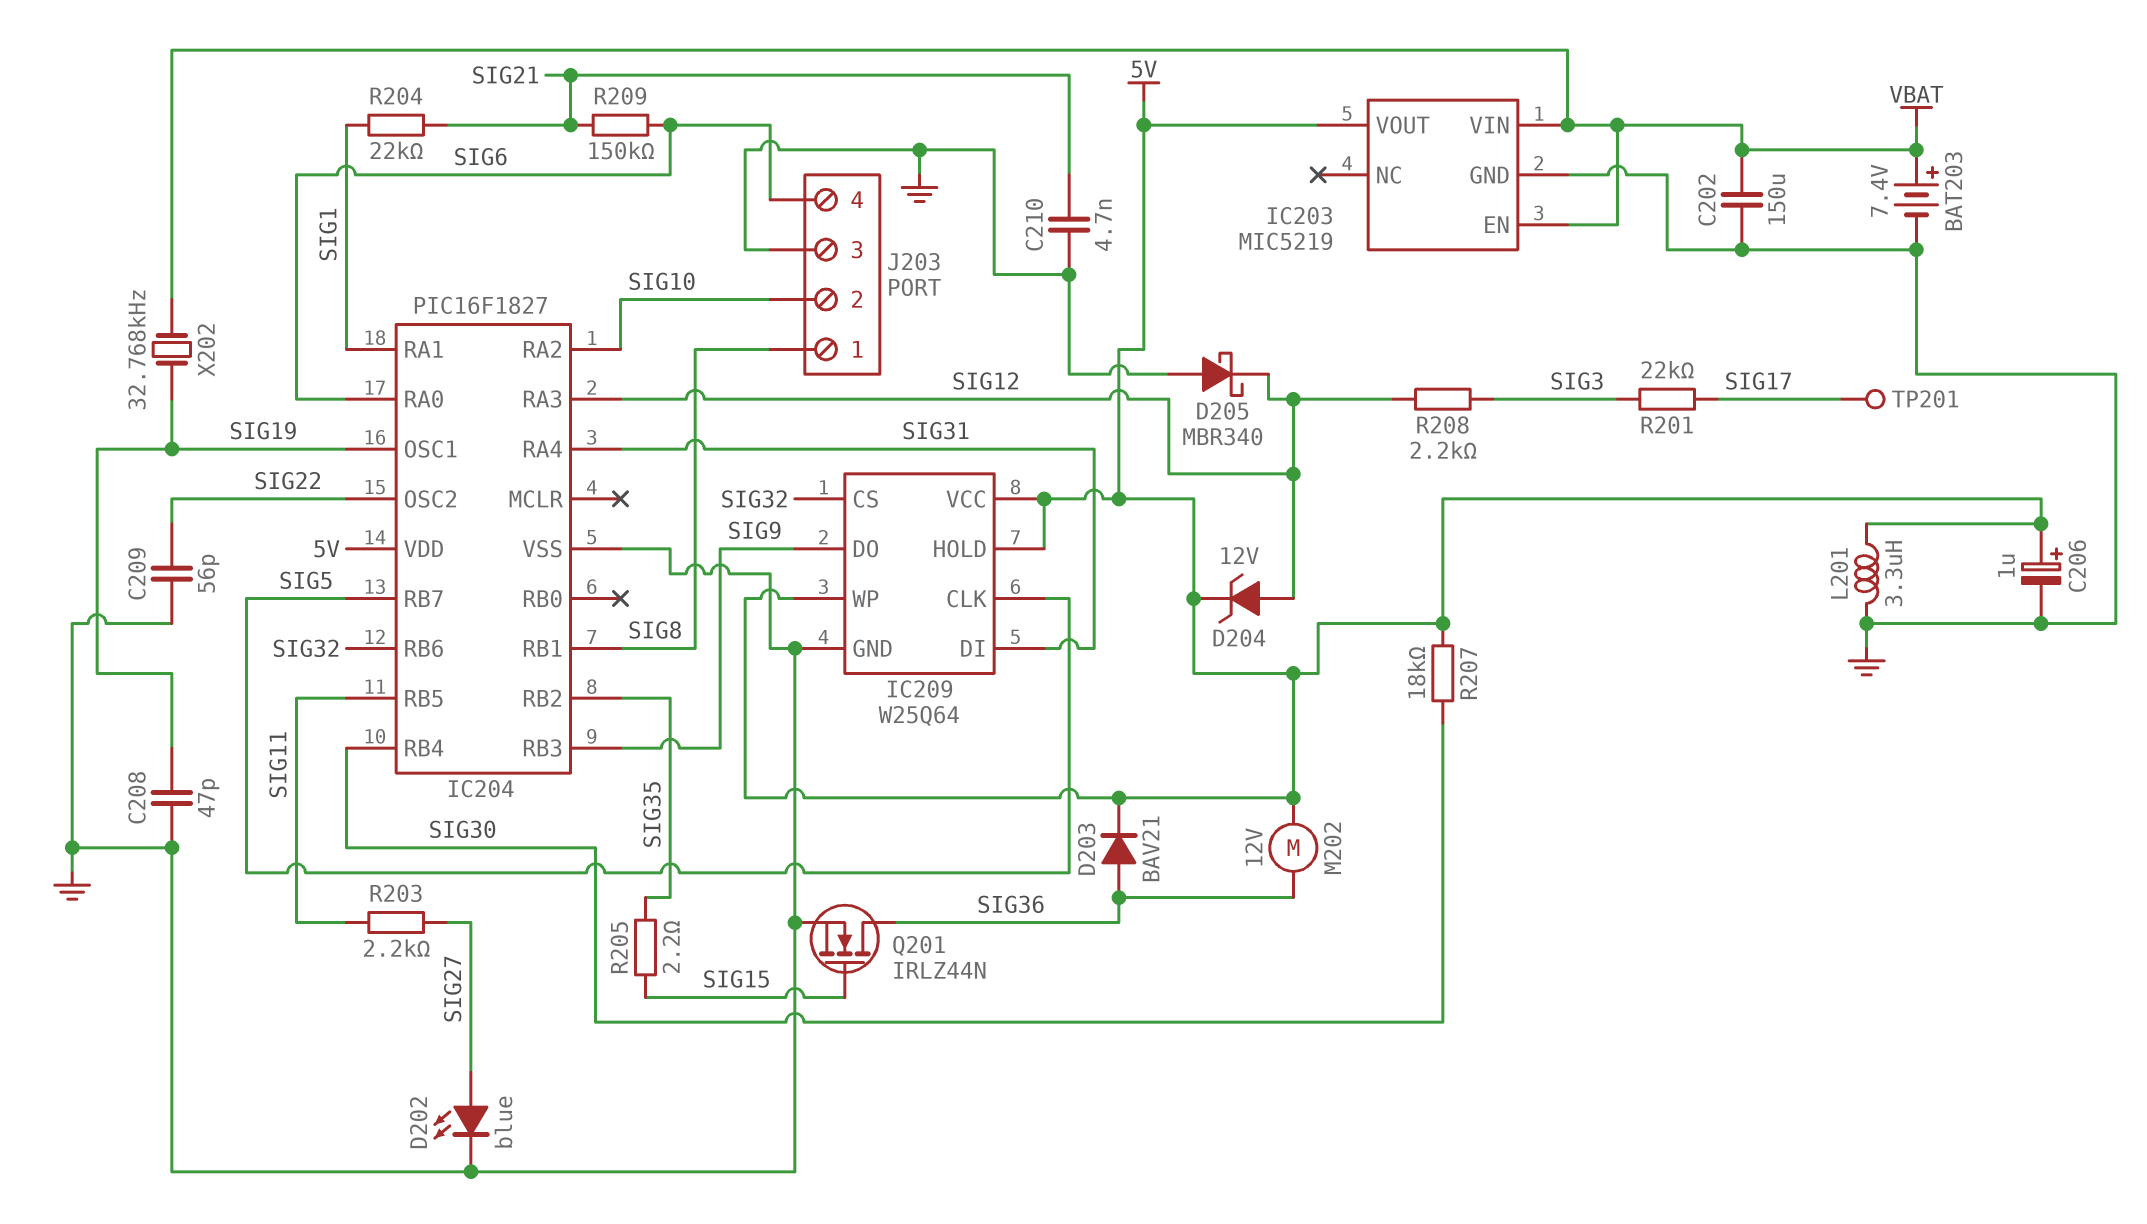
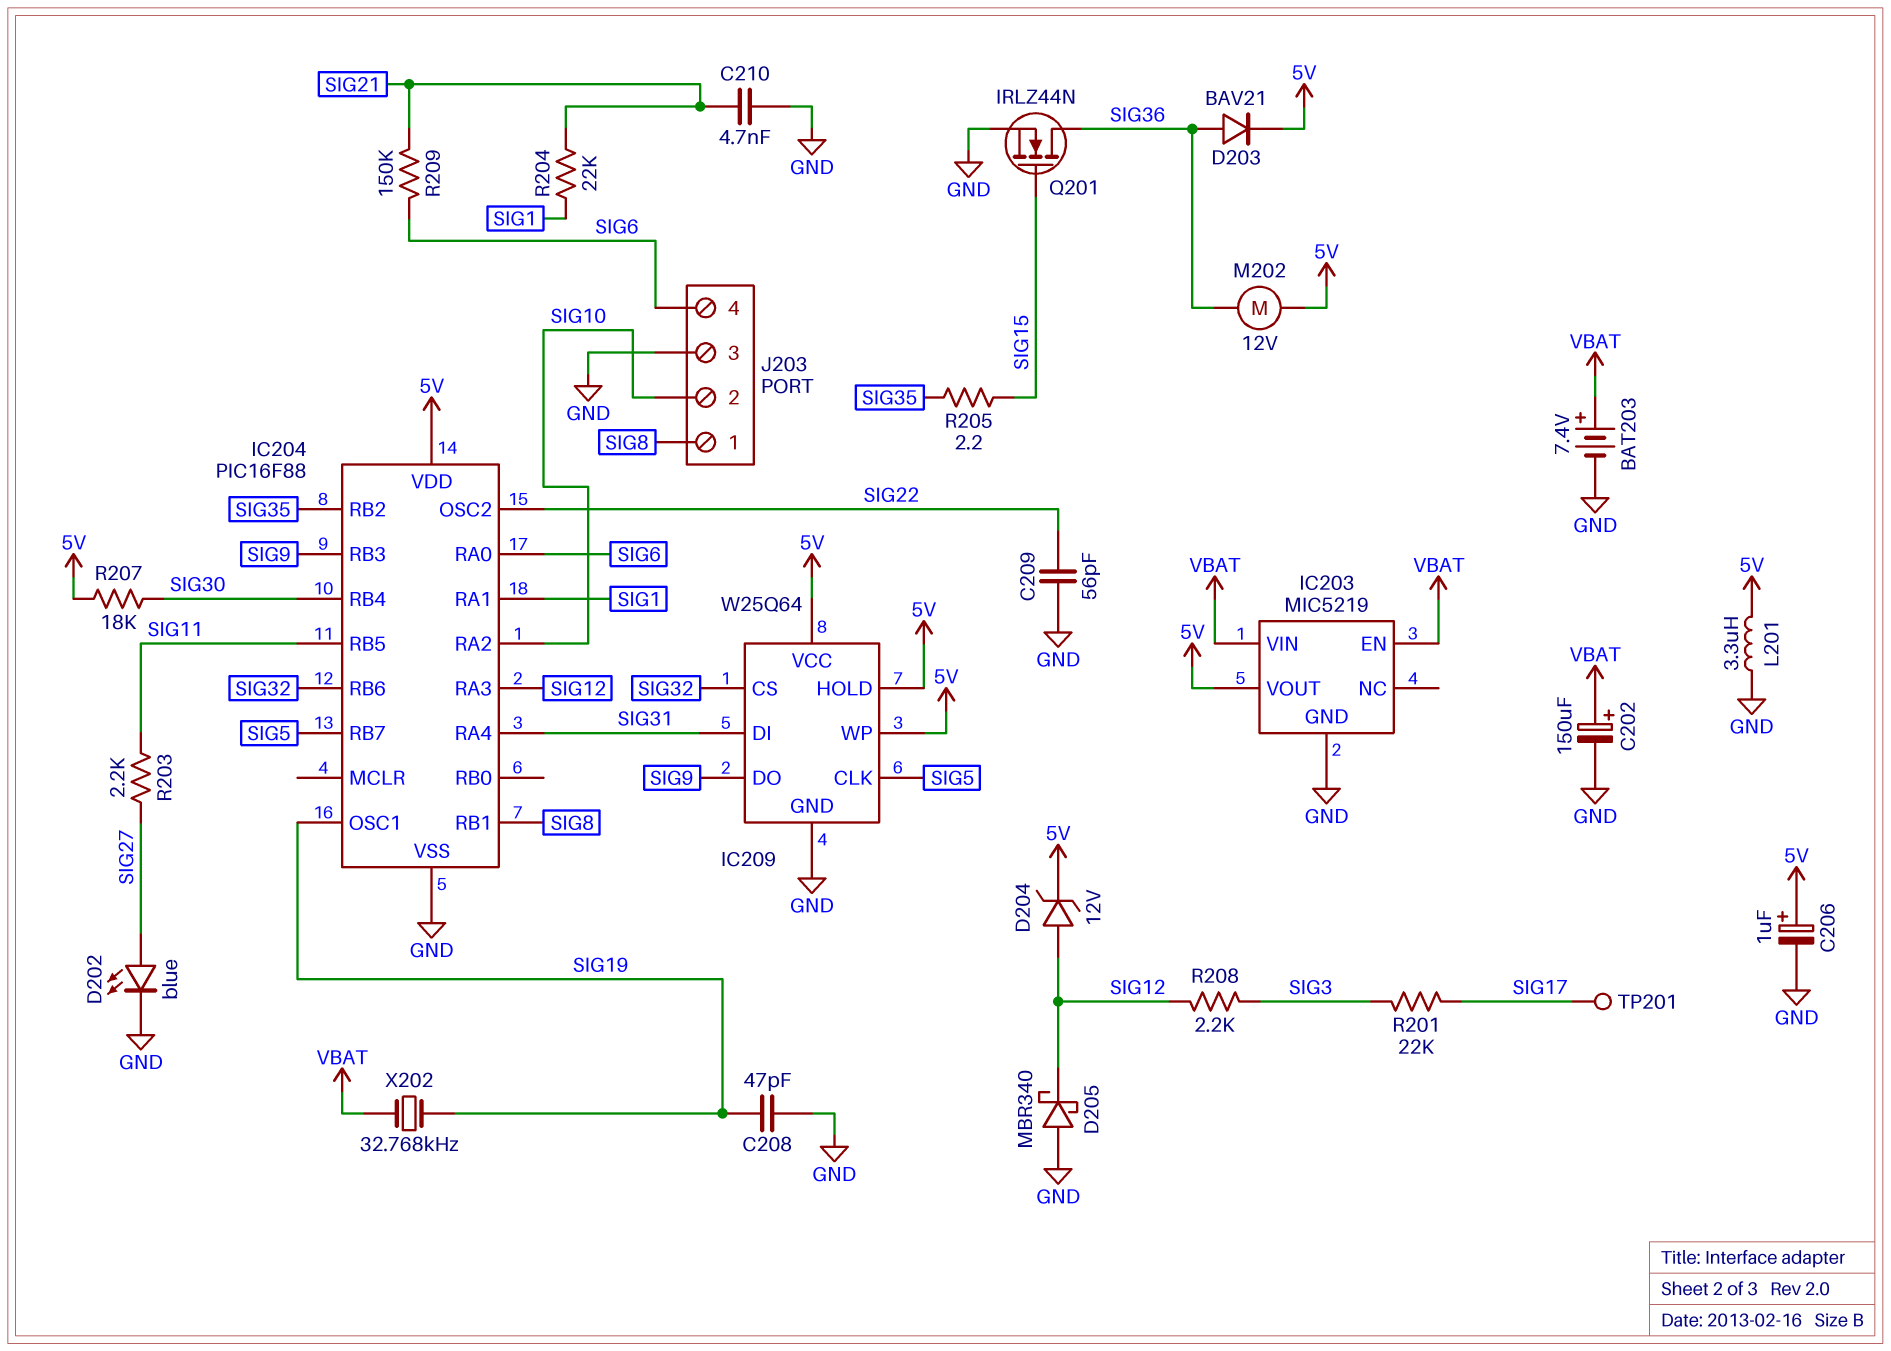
C202: 150uF (GND, VBAT) -> 150uF (plus VBAT, minus GND)
IC204: PIC16F1827 -> PIC16F88

